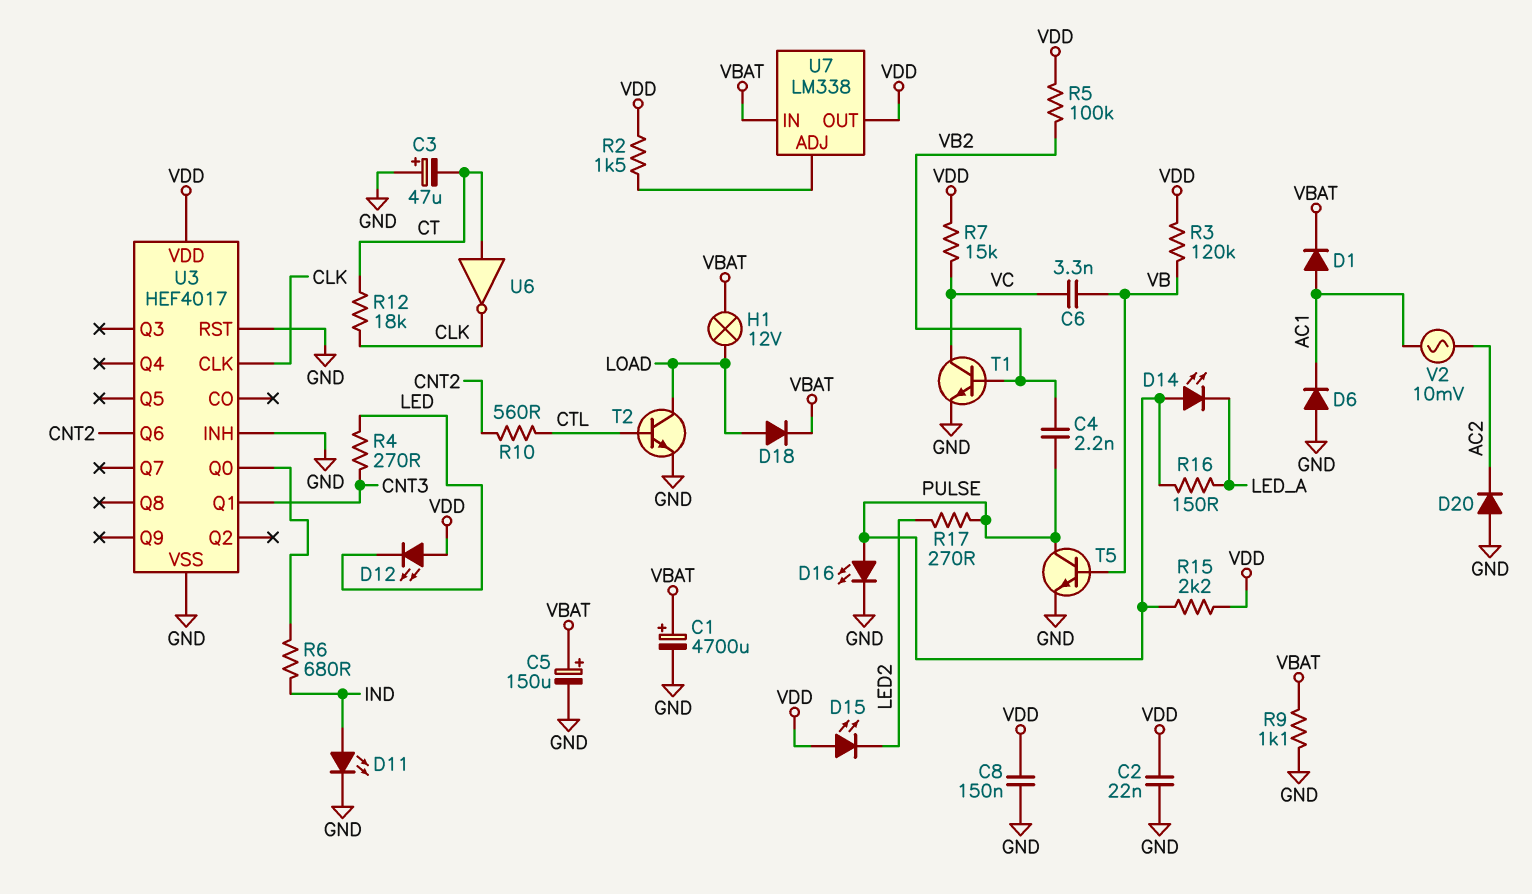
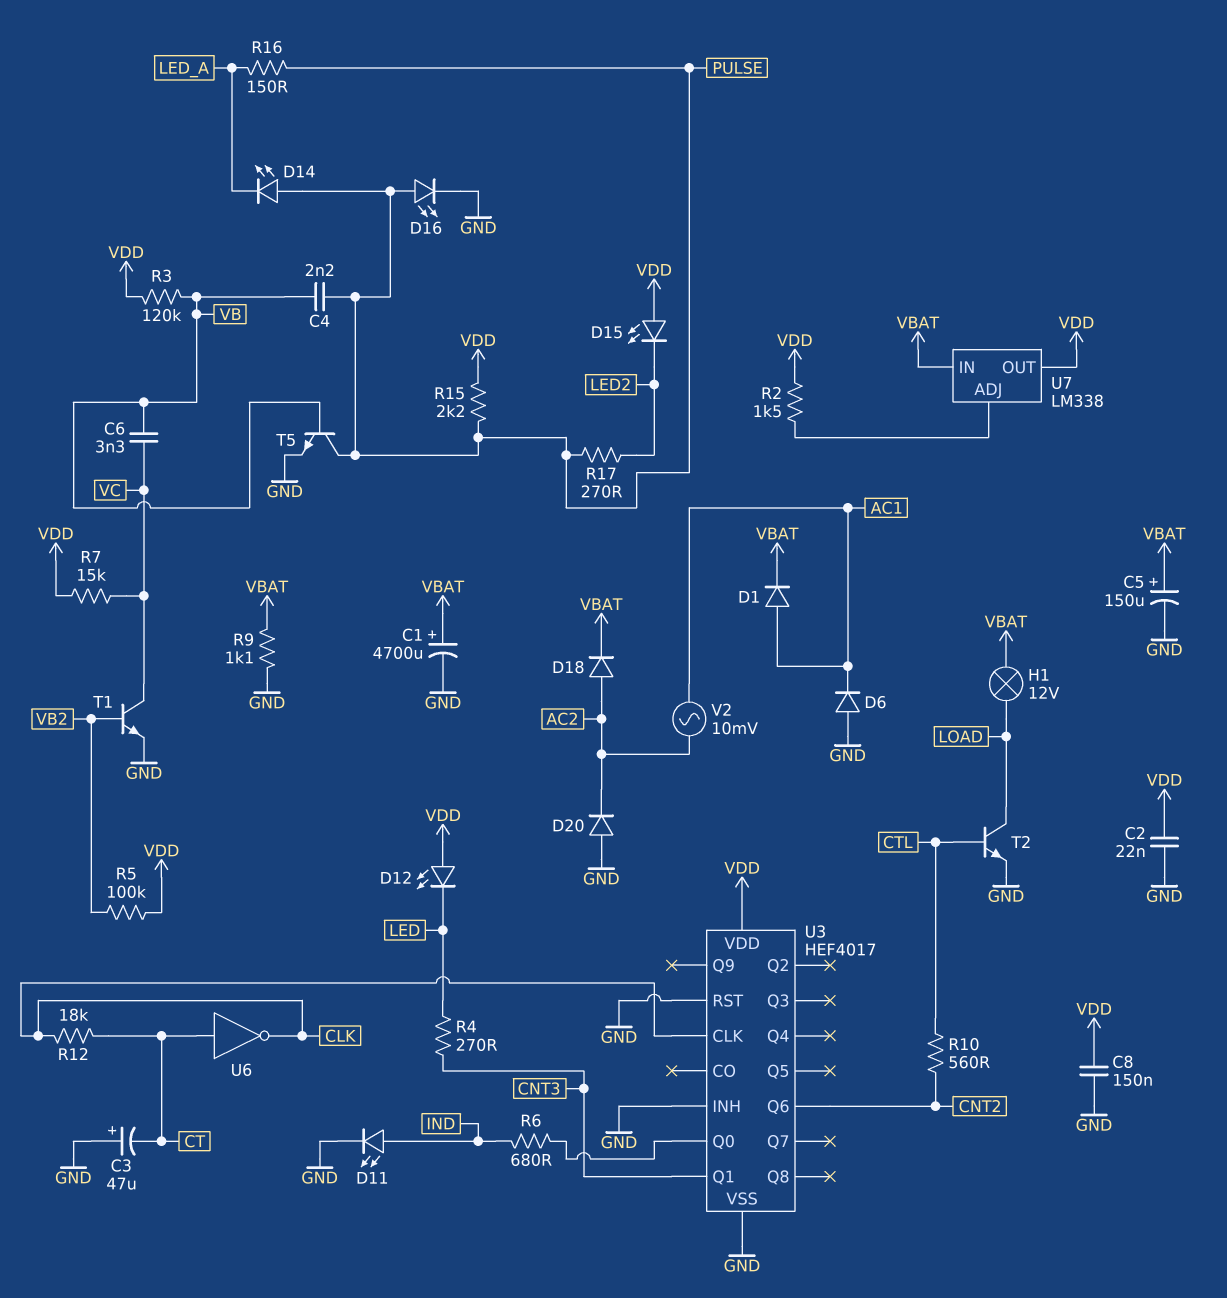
C4: 2.2nF (PULSE, VB2) -> 2.2nF (PULSE, VB)
D18: diode (A LOAD, K VBAT) -> diode (A AC2, K VBAT)

